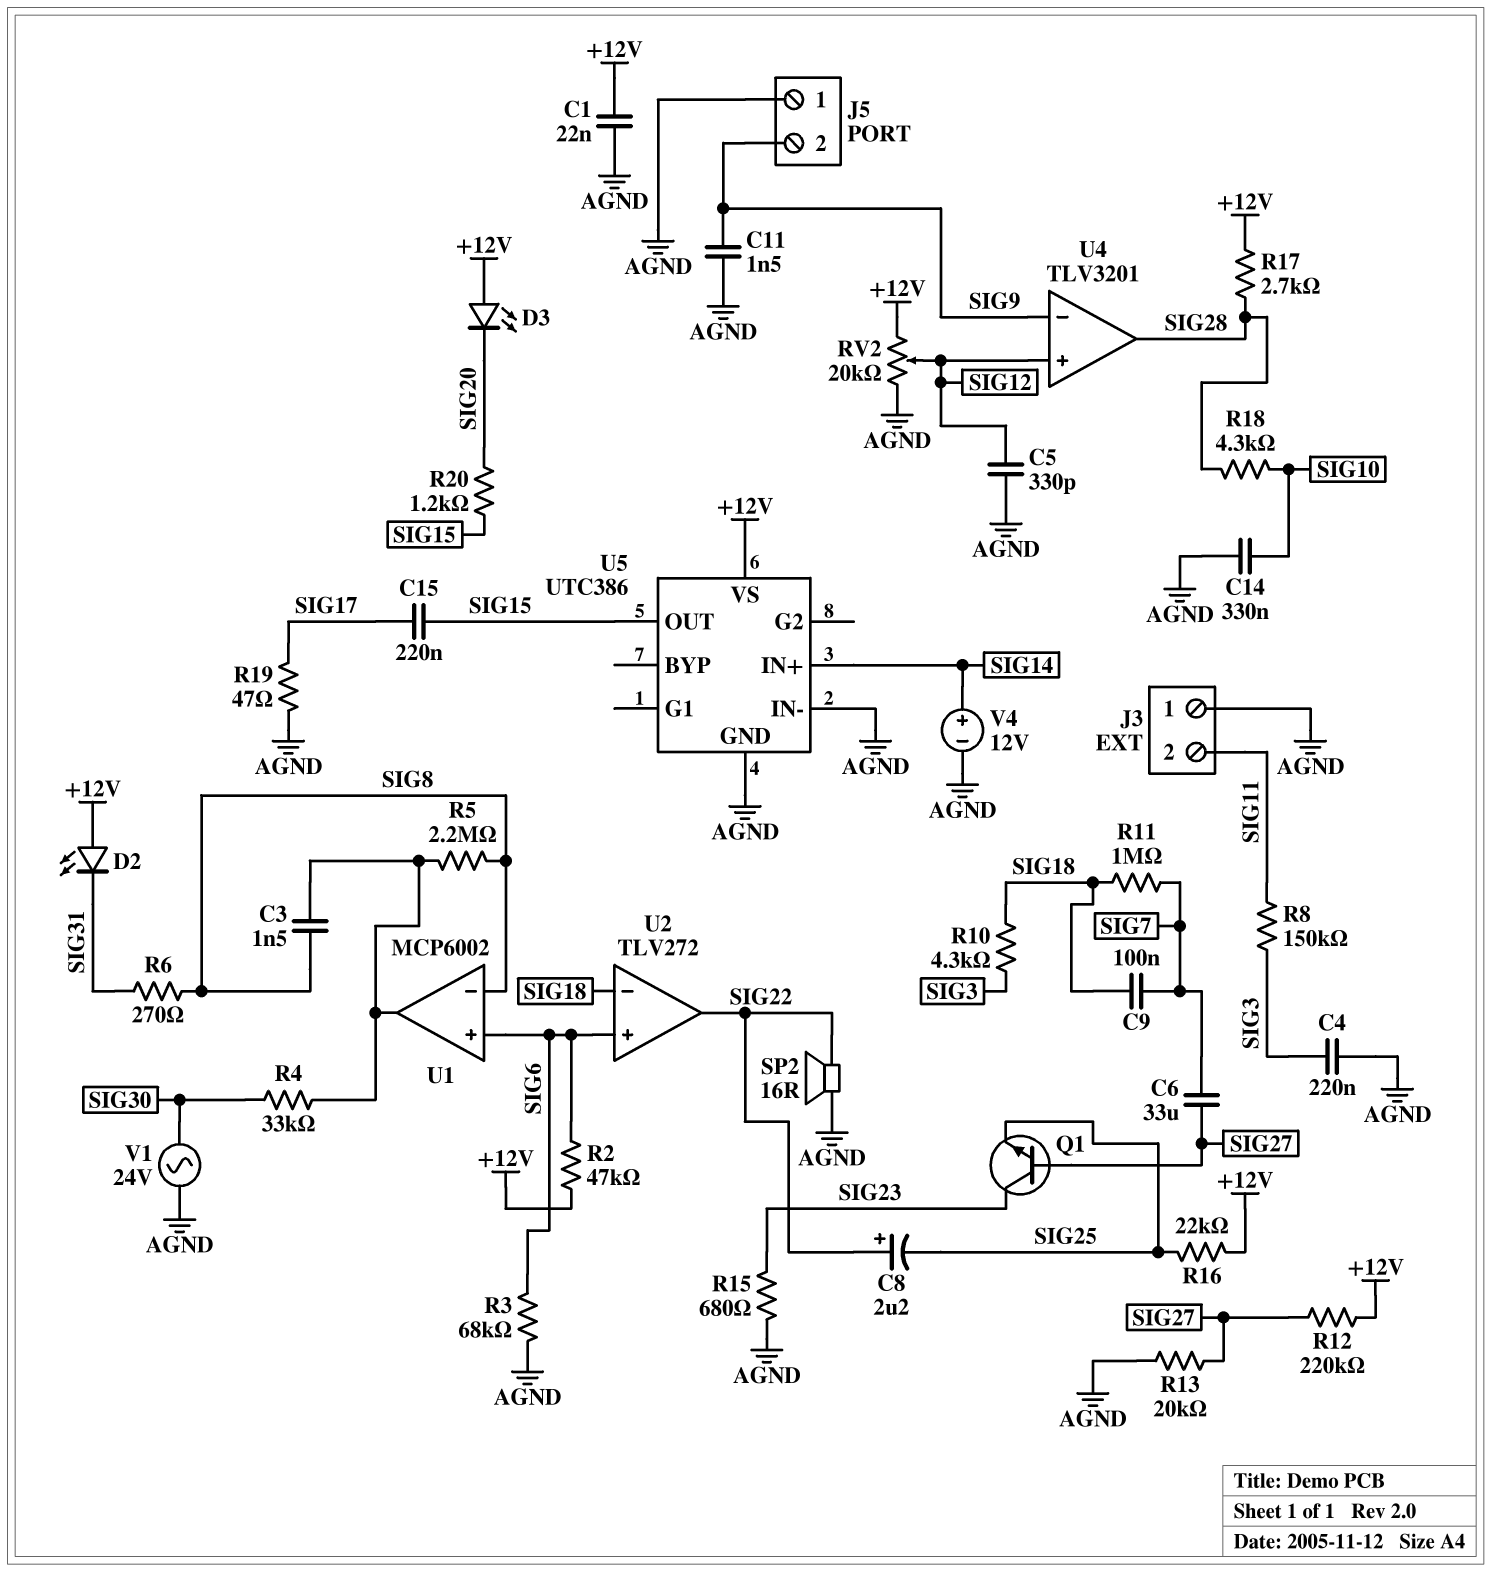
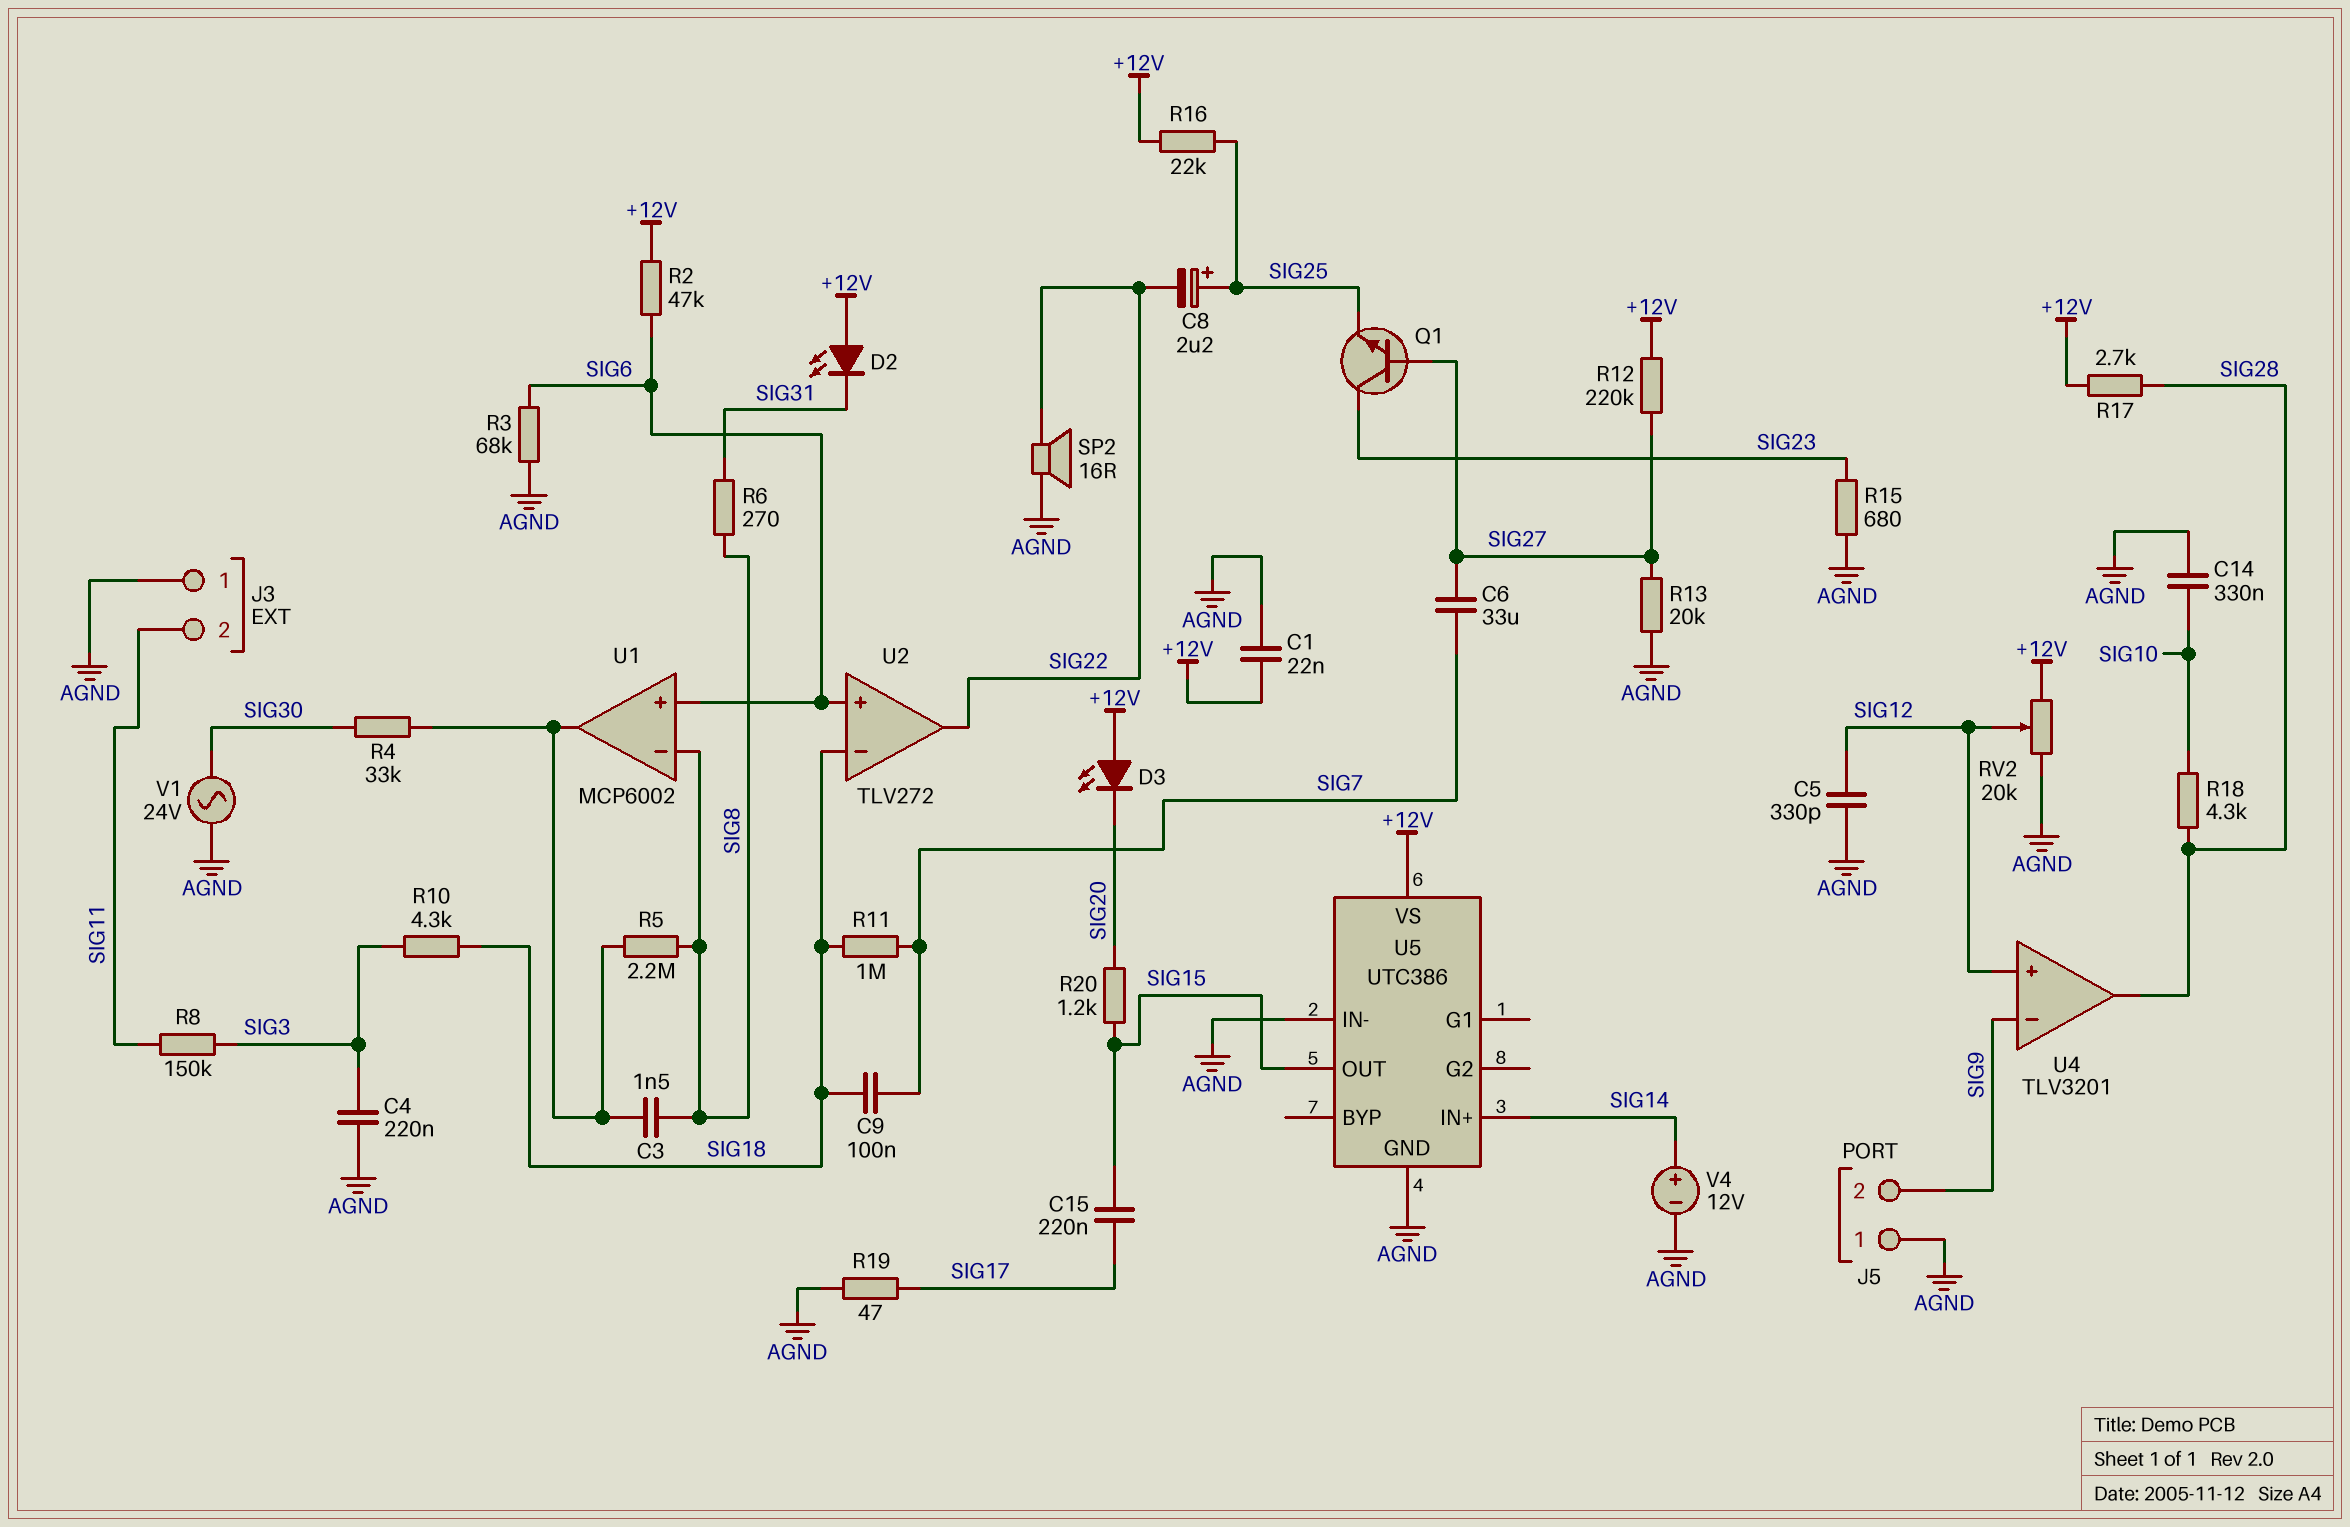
C8: 2.2uF (plus SIG22, minus SIG25) -> 2.2uF (plus SIG25, minus SIG22)
C11: 1.5nF (AGND, SIG9) -> none

